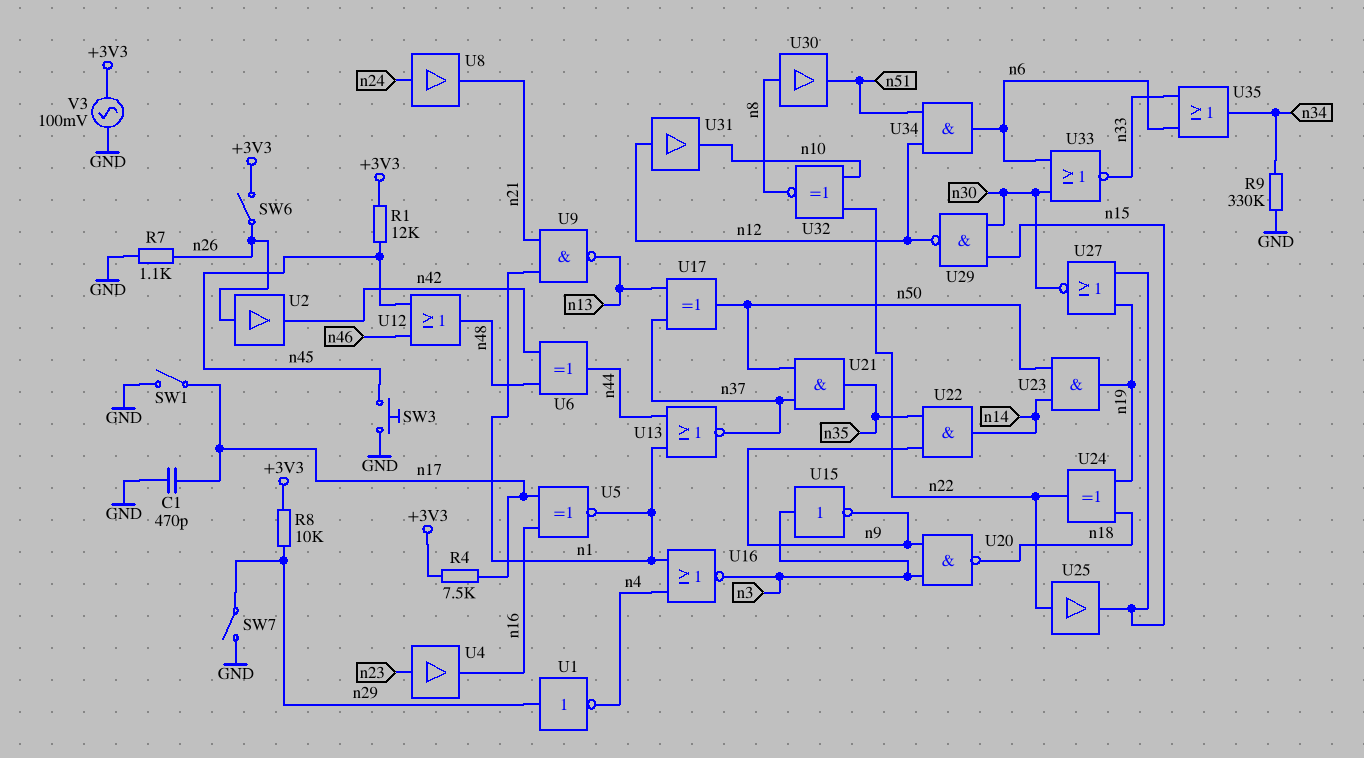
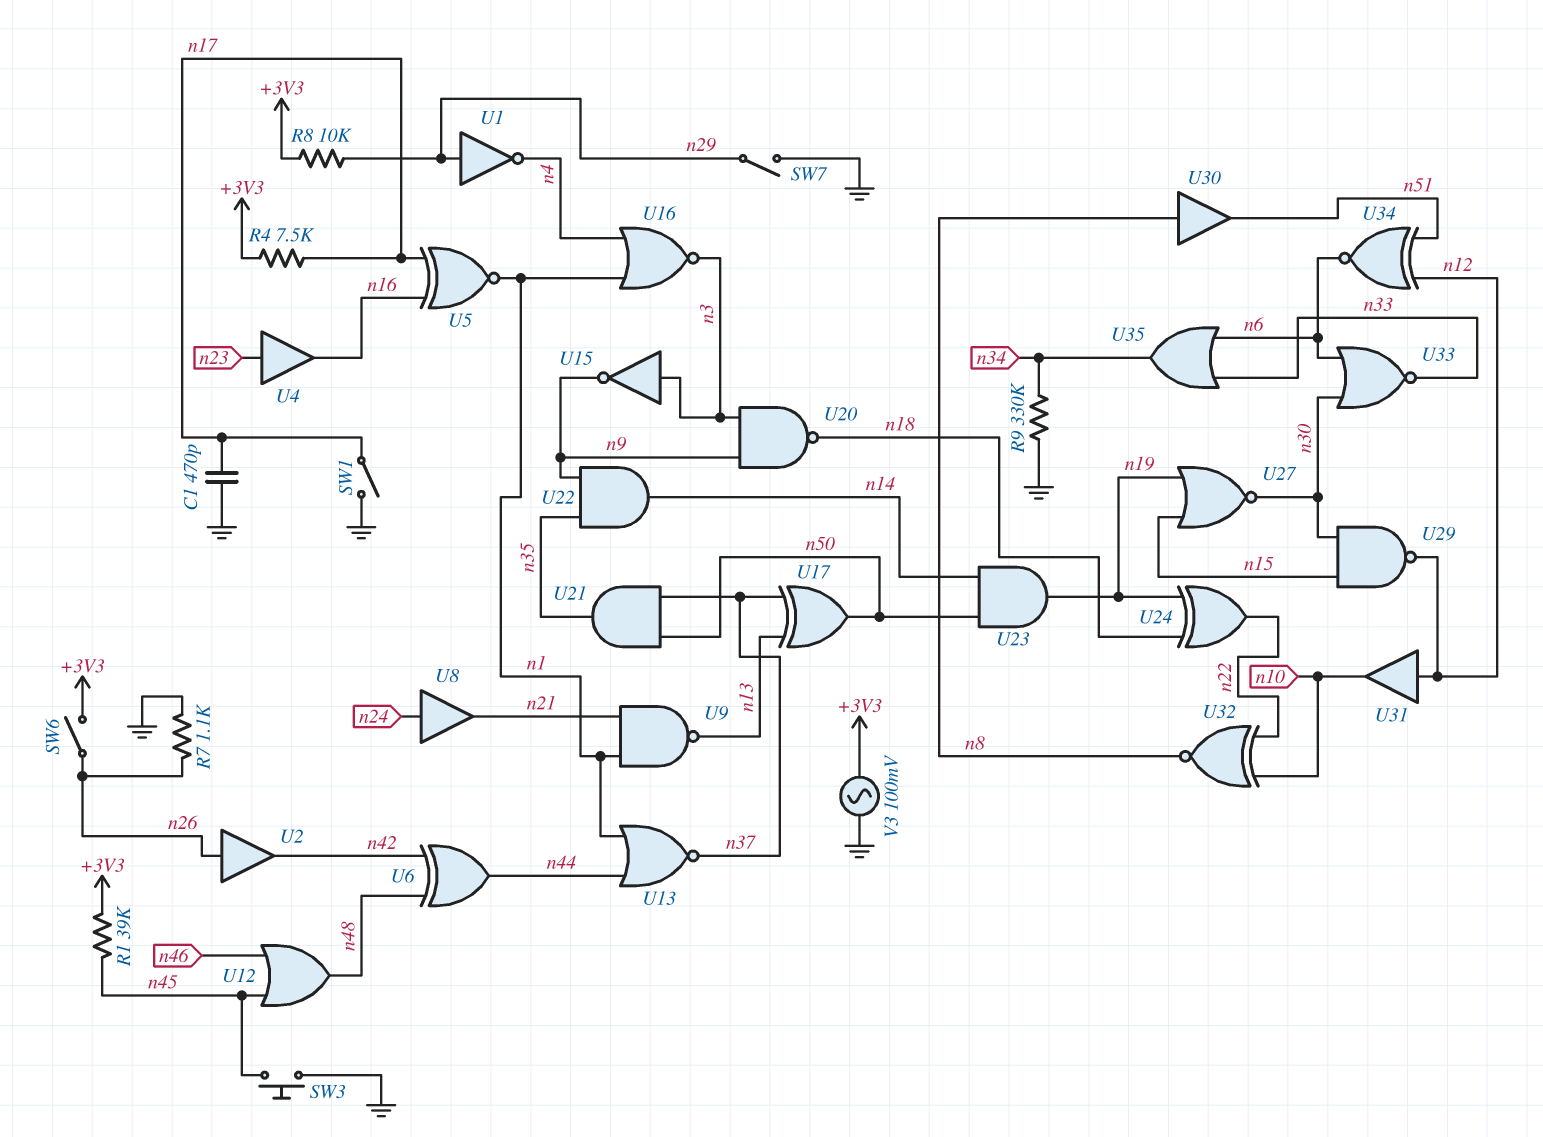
R1: 12k (+3V3, n45) -> 39k (+3V3, n45)
U25: buffer (in n22, out n15) -> none
U34: AND (in n12, in n51, out n6) -> XNOR (in n12, in n51, out n6)

